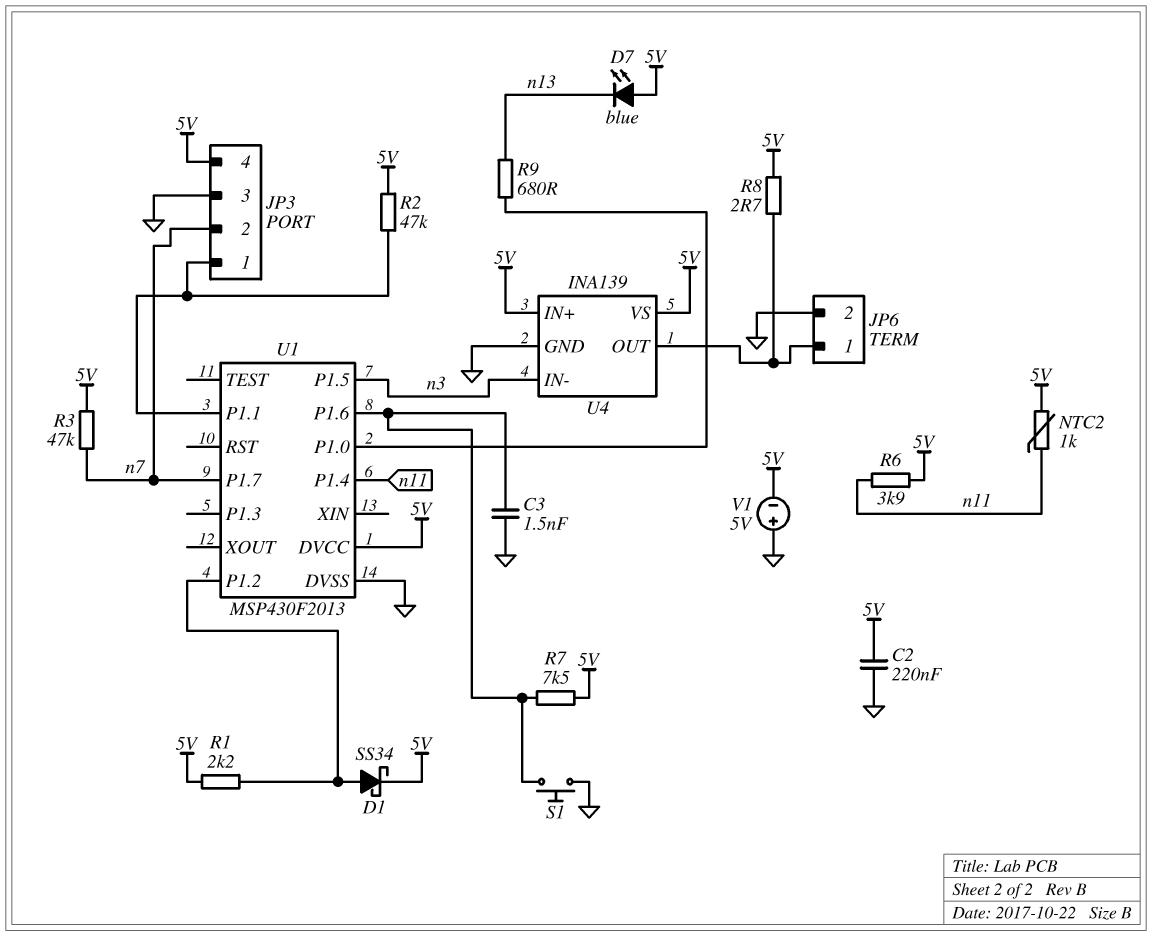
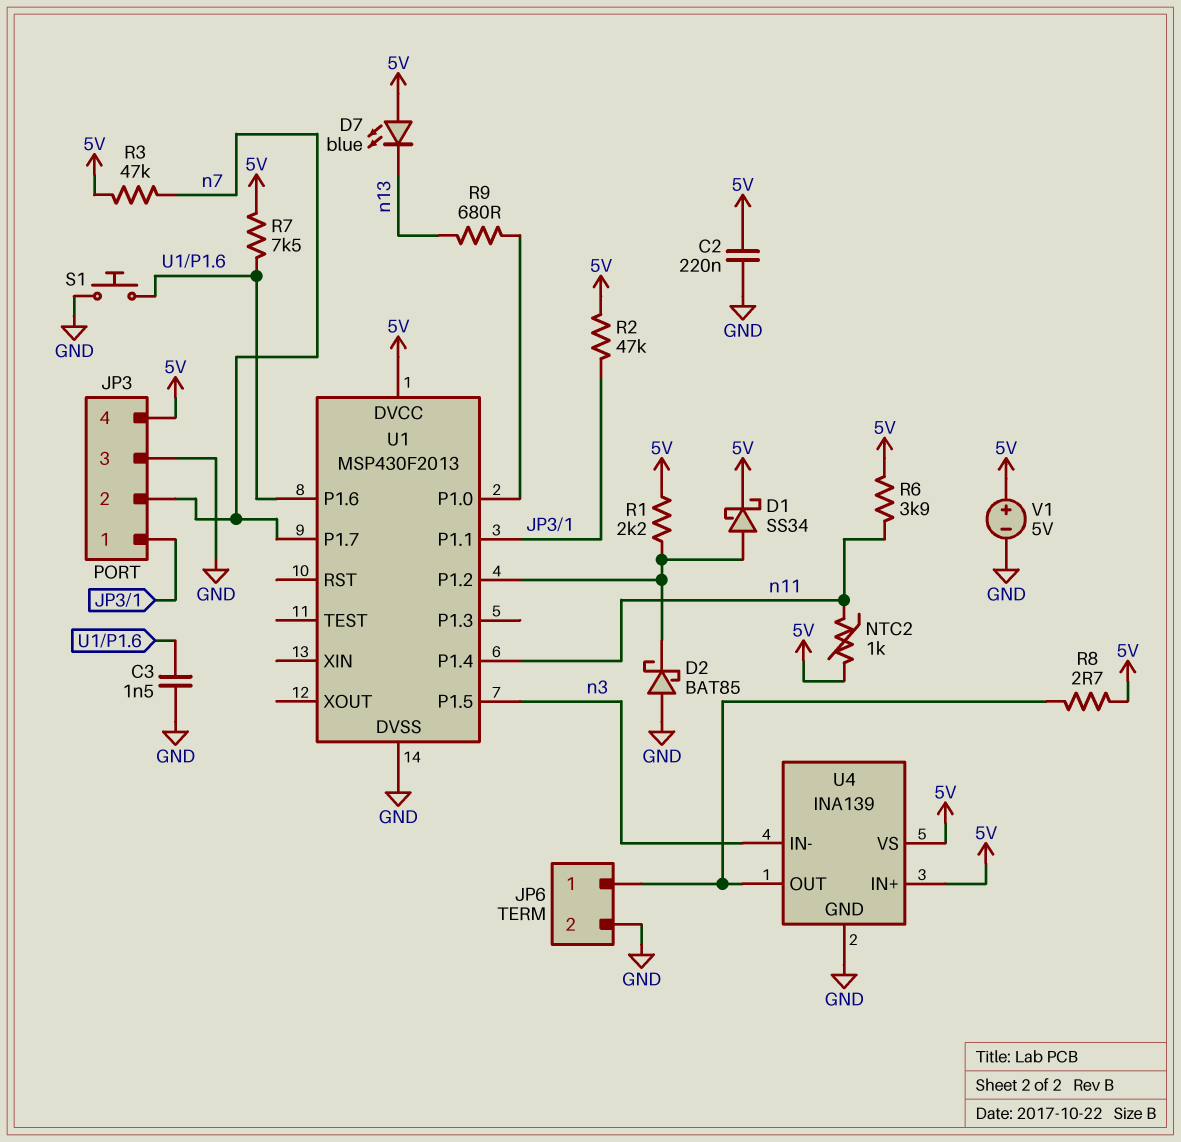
D2: none -> schottky BAT85 (A GND, K U1/P1.2)
V1: 5V (plus GND, minus 5V) -> 5V (plus 5V, minus GND)

